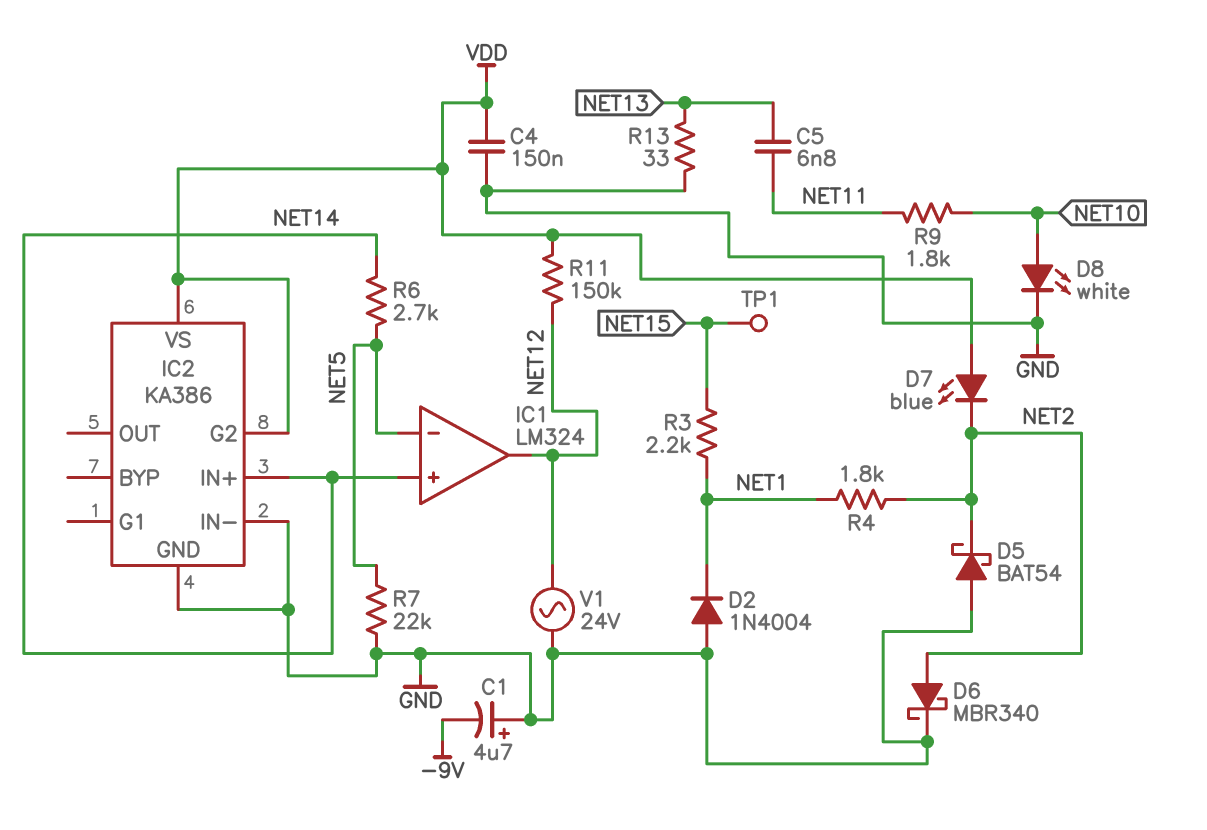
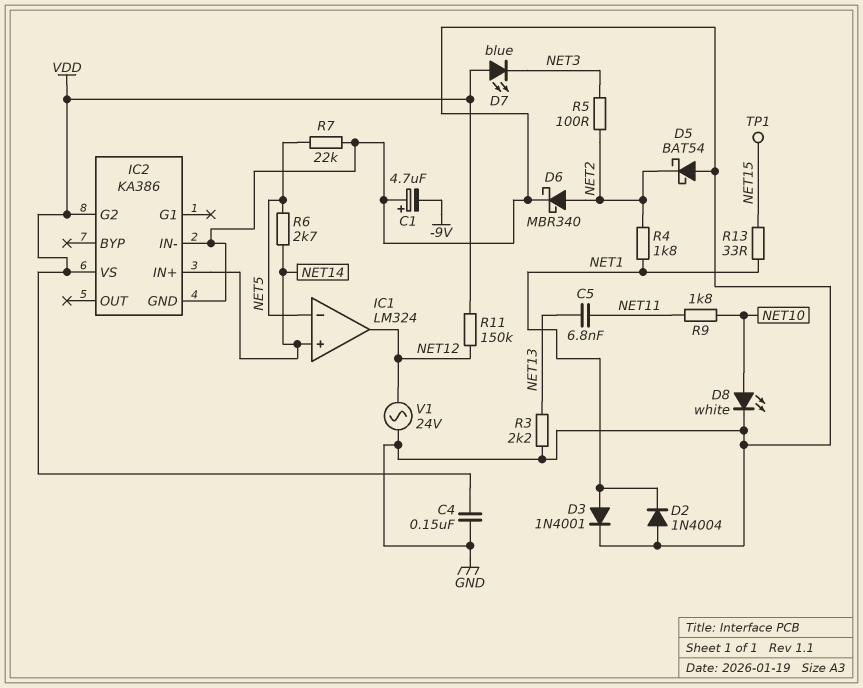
D3: none -> diode 1N4001 (A NET1, K GND)
D7: LED blue (A VDD, K NET2) -> LED blue (A VDD, K NET3)
R3: 2.2k (NET1, NET15) -> 2.2k (GND, NET13)
R5: none -> 100 (NET2, NET3)
R13: 33 (GND, NET13) -> 33 (NET1, NET15)

